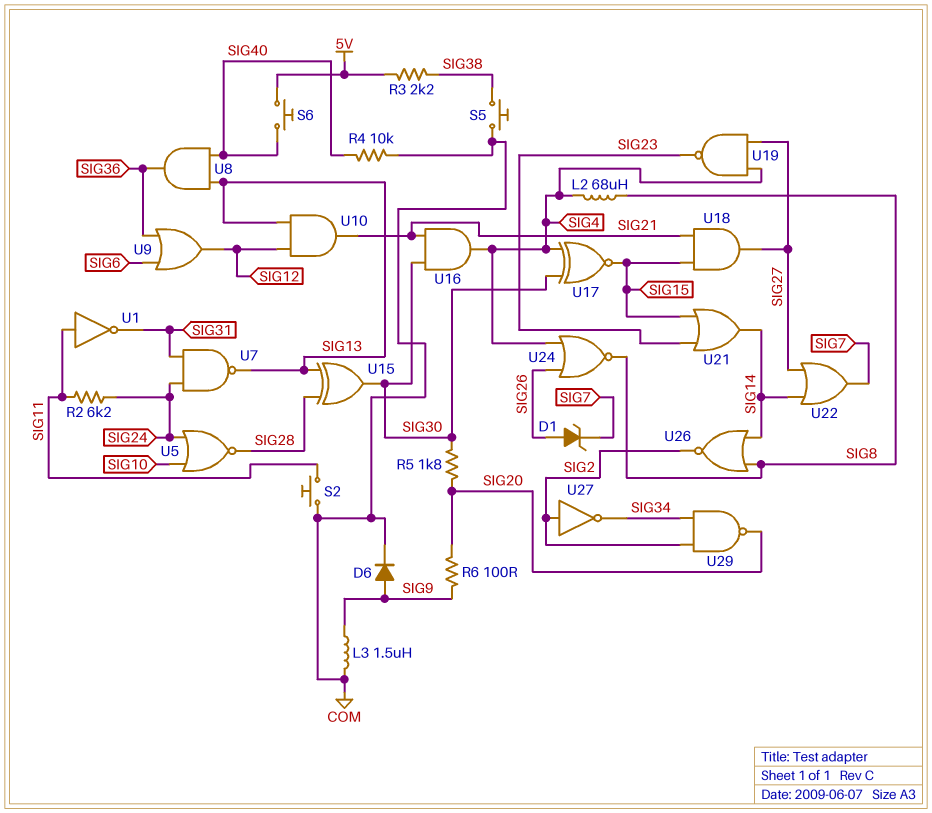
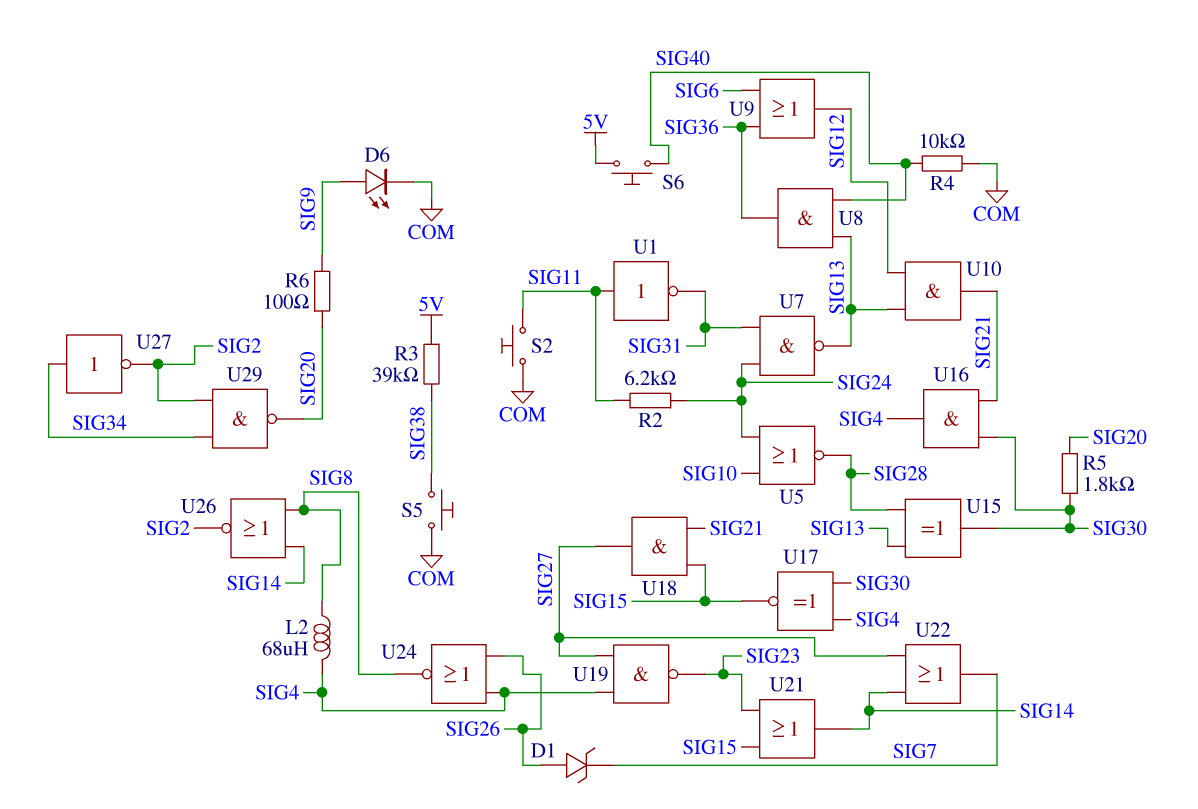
D6: diode (A SIG9, K COM) -> LED (A SIG9, K COM)
L3: 1.5uH (COM, SIG9) -> none
R3: 2.2k (5V, SIG38) -> 39k (5V, SIG38)
U27: NOT (in SIG2, out SIG34) -> NOT (in SIG34, out SIG2)

